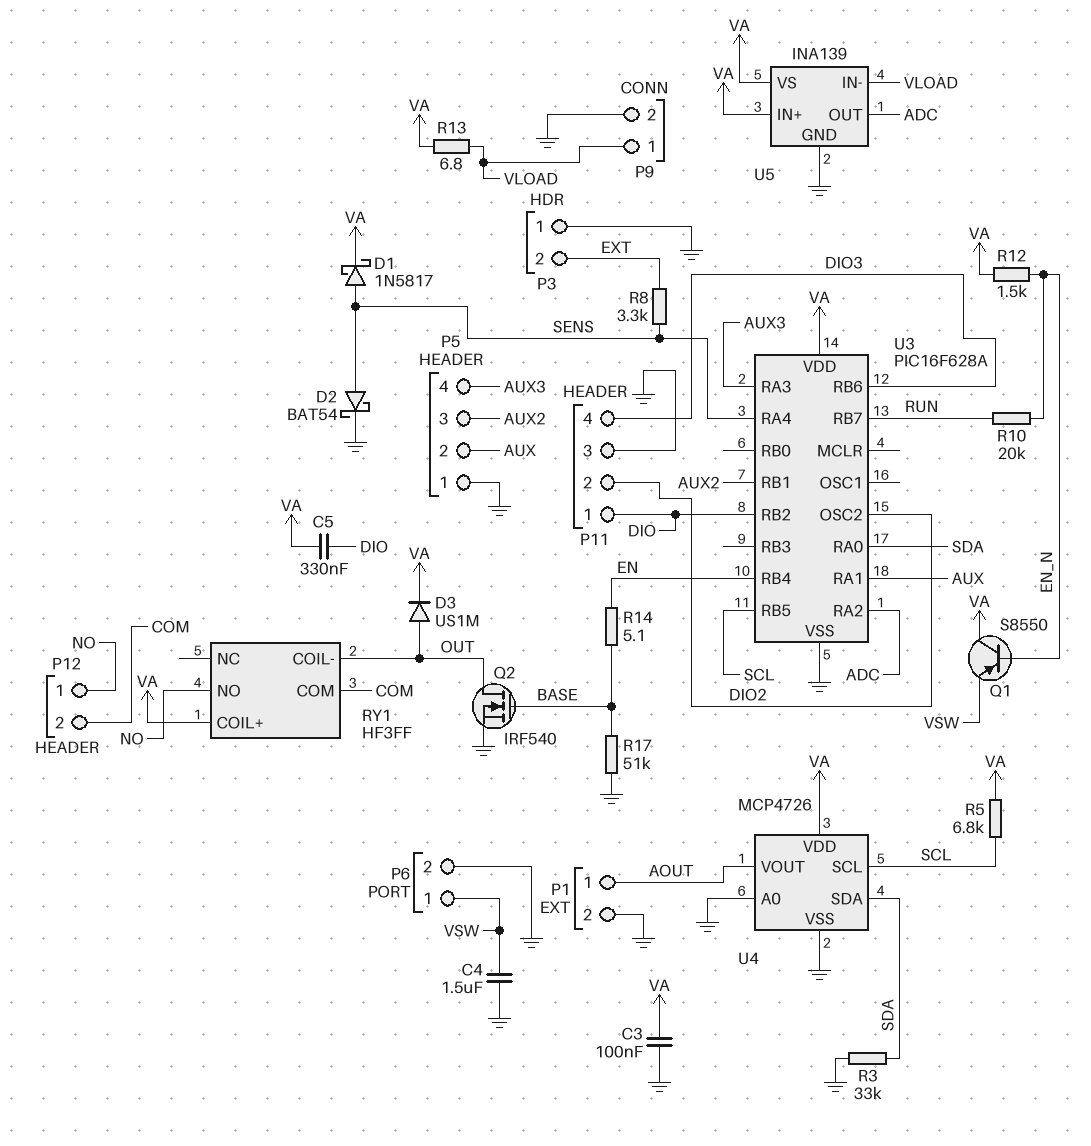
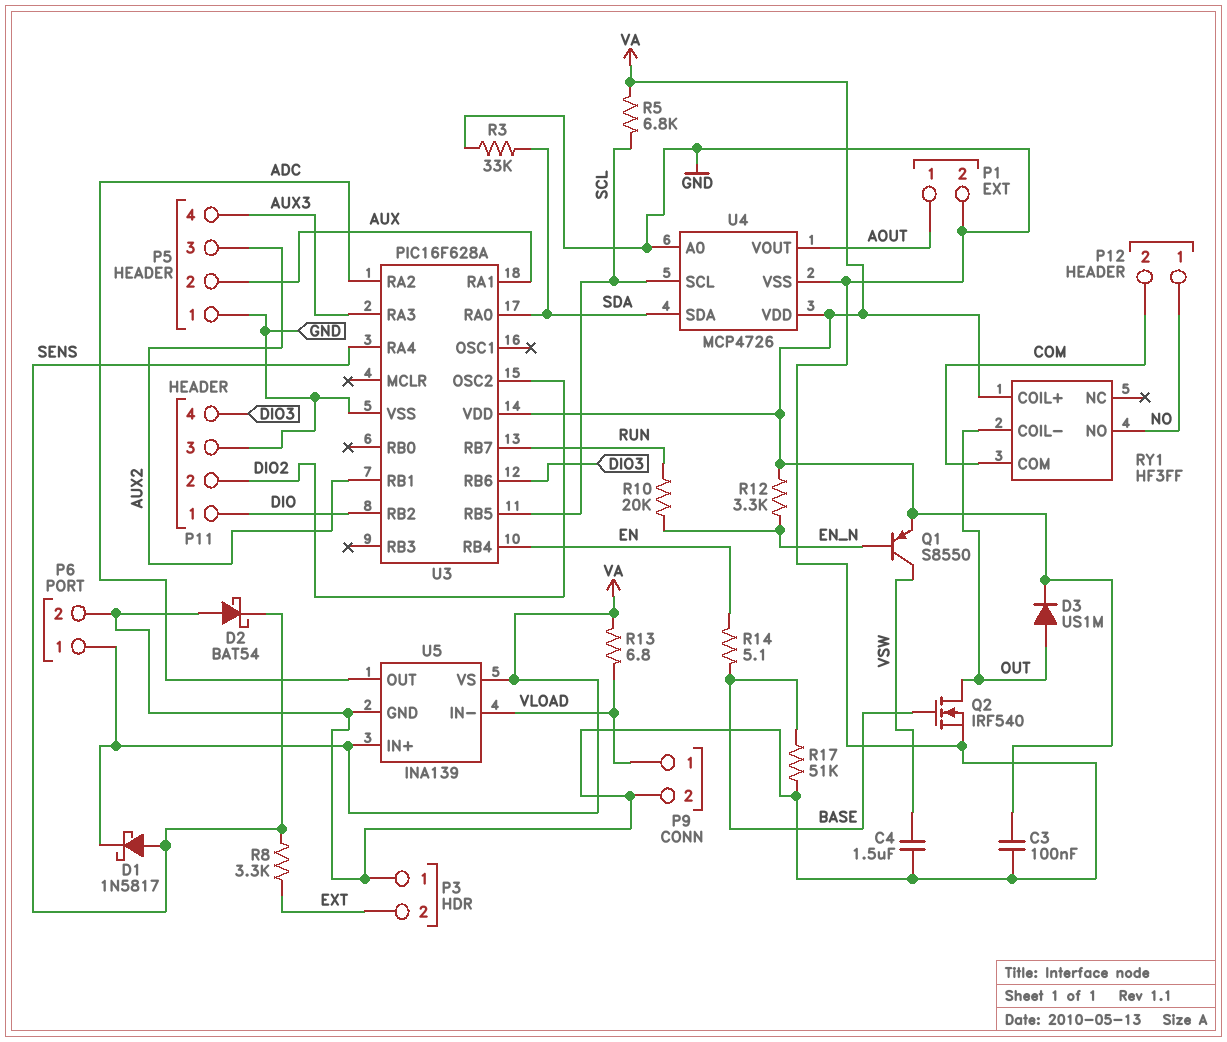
C5: 330nF (DIO, VA) -> none
D2: schottky BAT54 (A SENS, K GND) -> schottky BAT54 (A GND, K SENS)
P6 pin 1: VSW -> VA
Q1: PNP S8550 (B EN_N, C VA, E VSW) -> PNP S8550 (B EN_N, C VSW, E VA)
R12: 1.5k (EN_N, VA) -> 3.3k (EN_N, VA)

